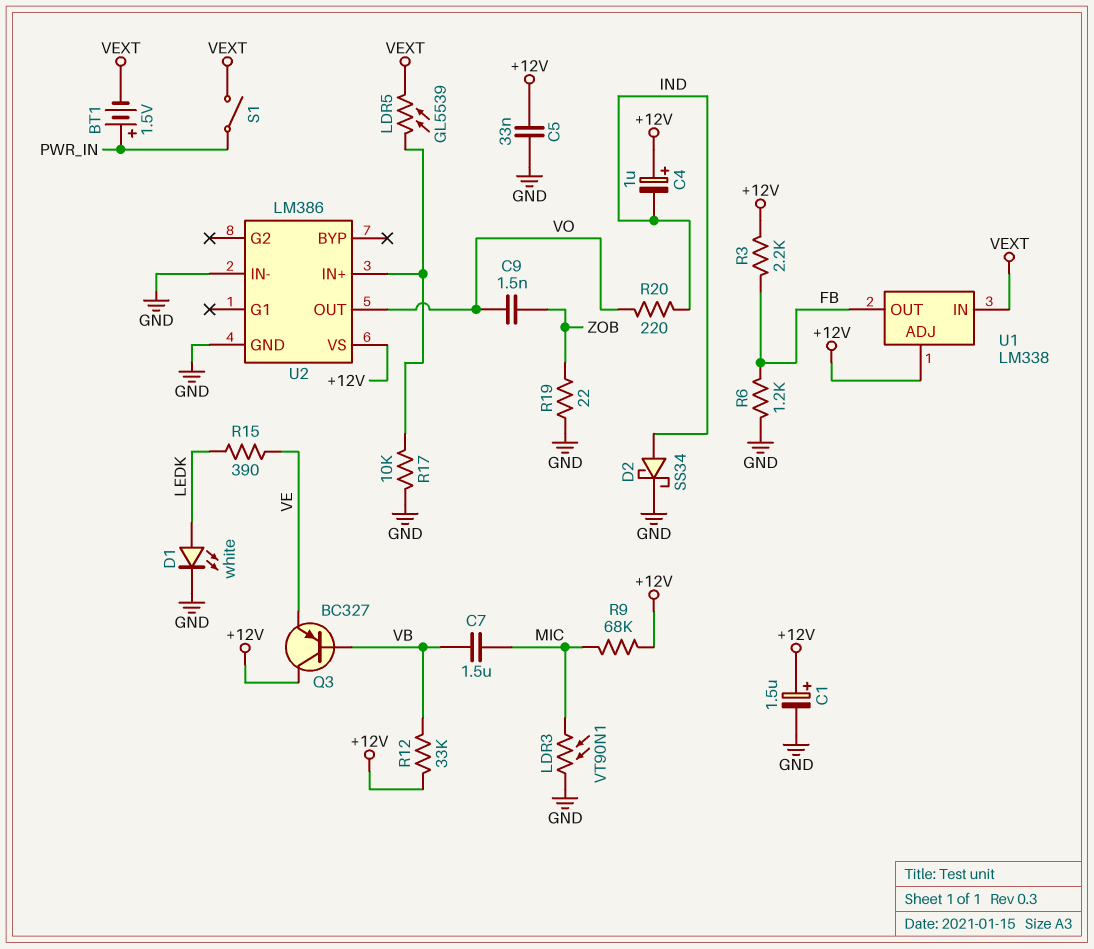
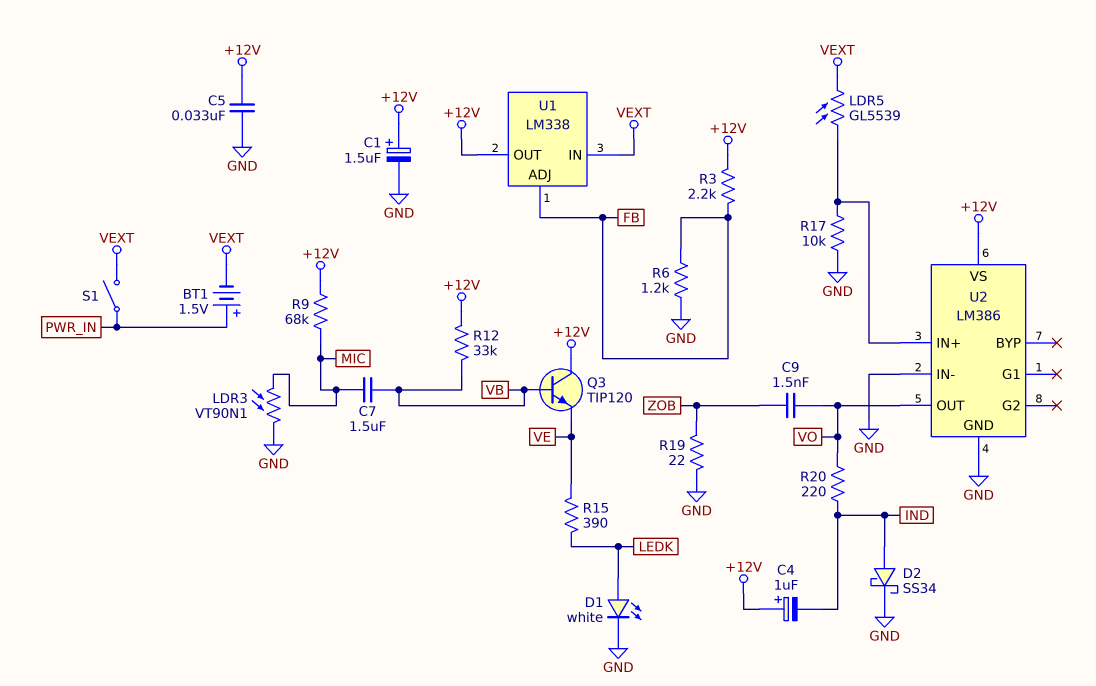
Q3: PNP BC327 (B VB, C +12V, E VE) -> NPN TIP120 (B VB, C +12V, E VE)
U1 pin ADJ: +12V -> FB
U1 pin OUT: FB -> +12V

